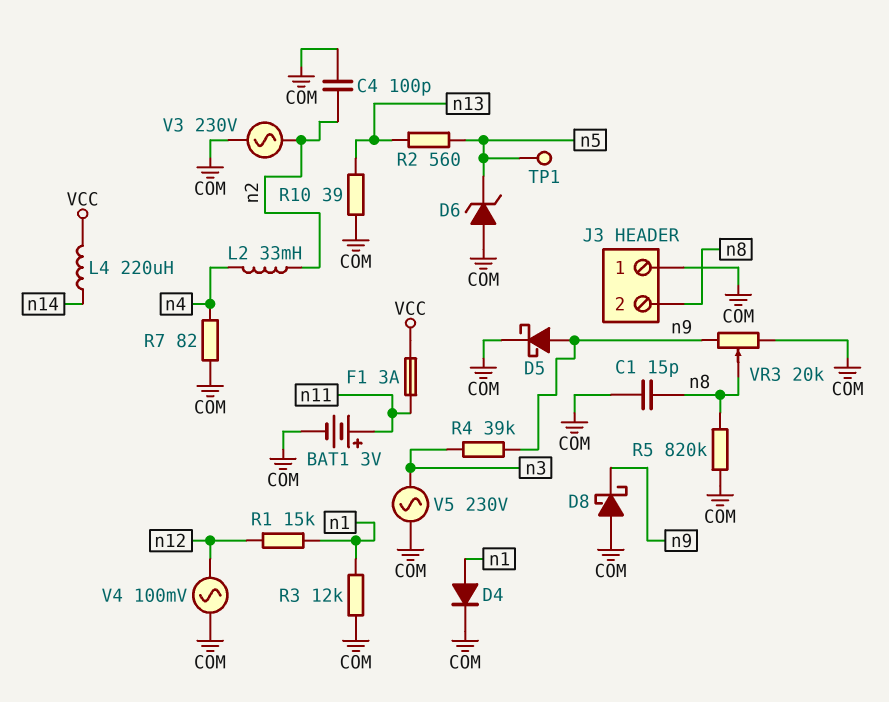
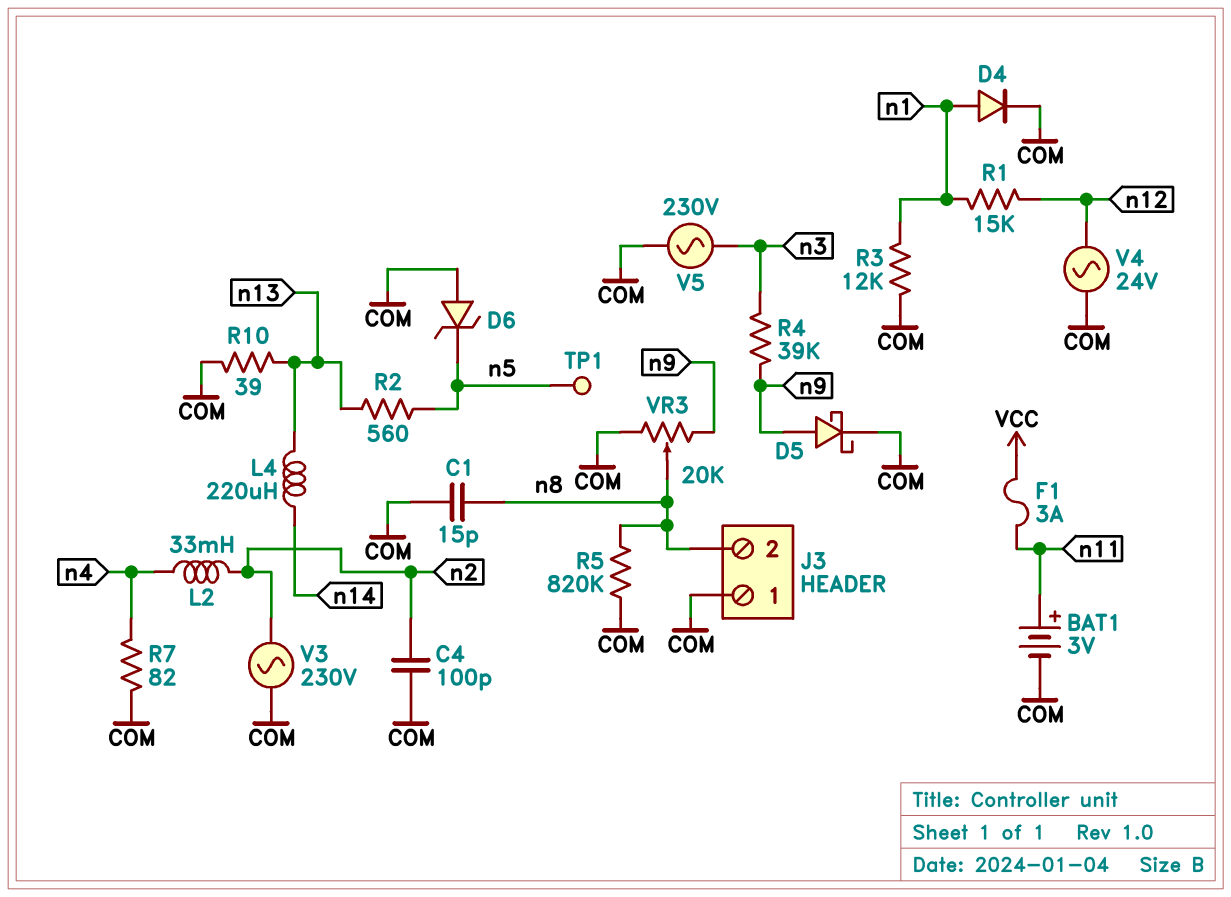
D8: schottky (A COM, K n9) -> none
L4: 220uH (VCC, n14) -> 220uH (n13, n14)
V4: AC 100mV (COM, n12) -> AC 24V (COM, n12)

